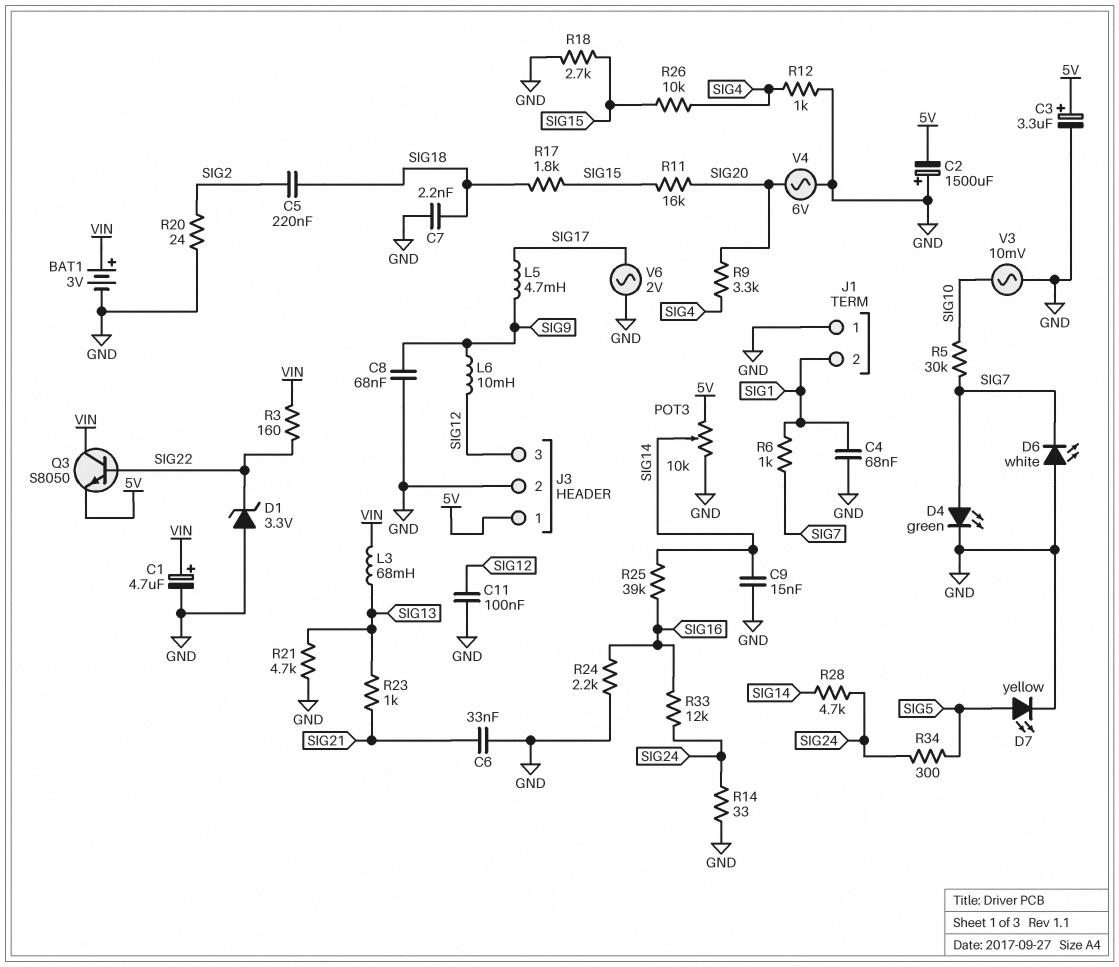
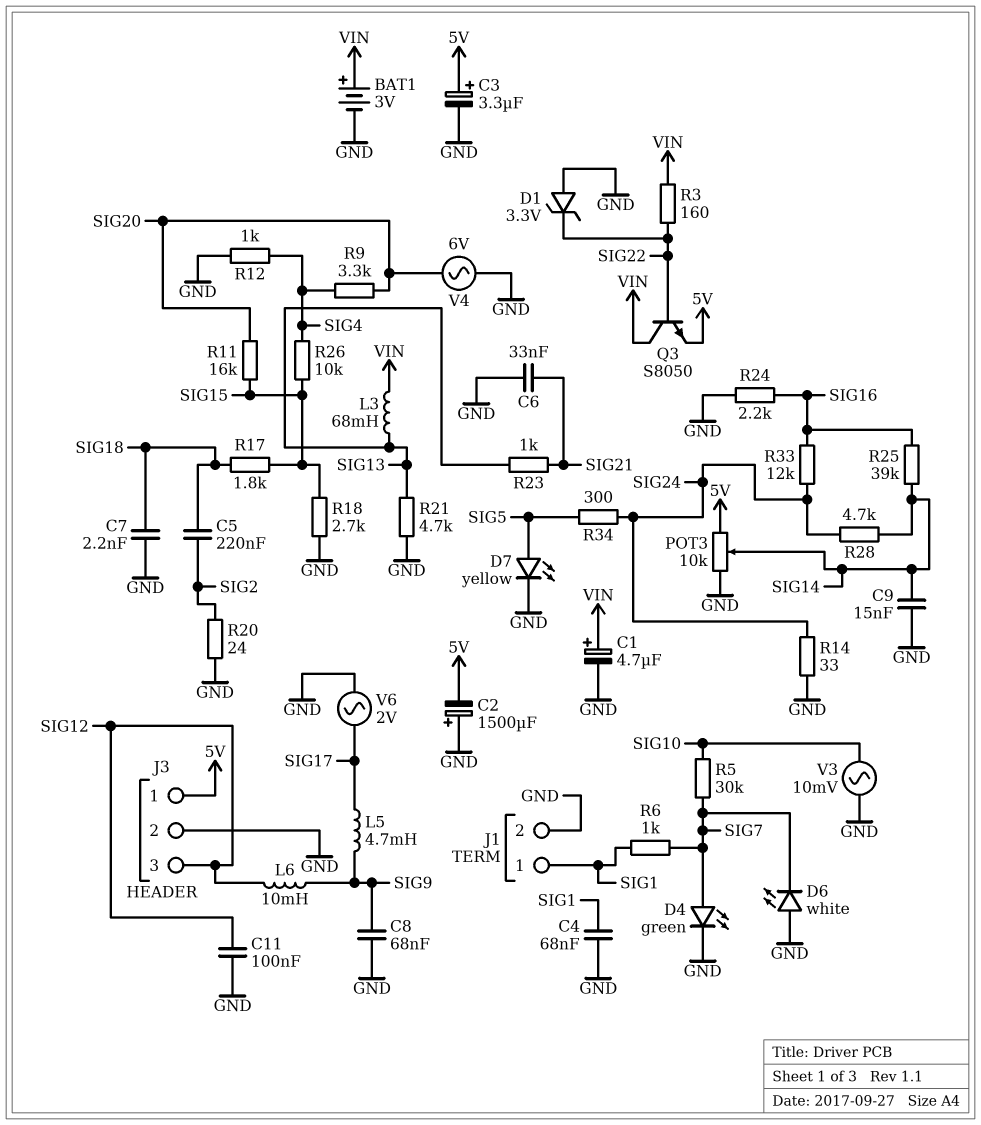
J1 pin 1: GND -> SIG1
J1 pin 2: SIG1 -> GND

